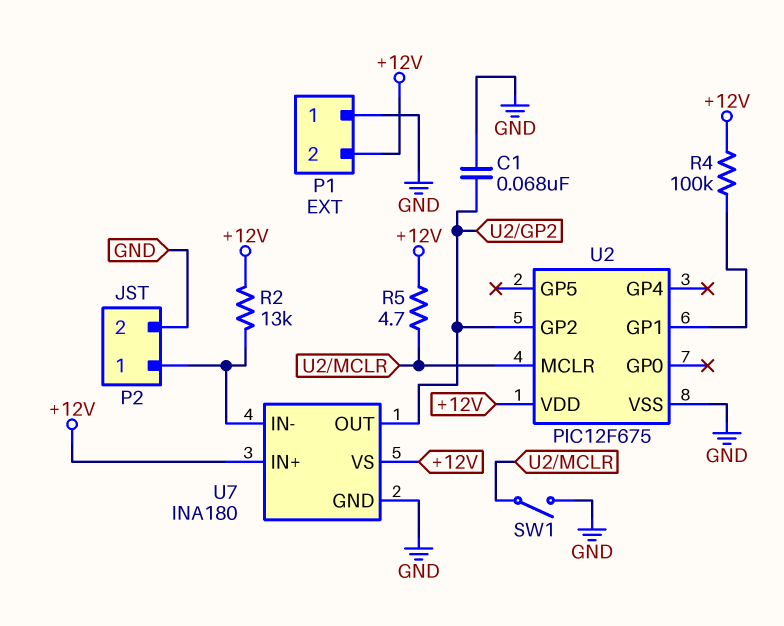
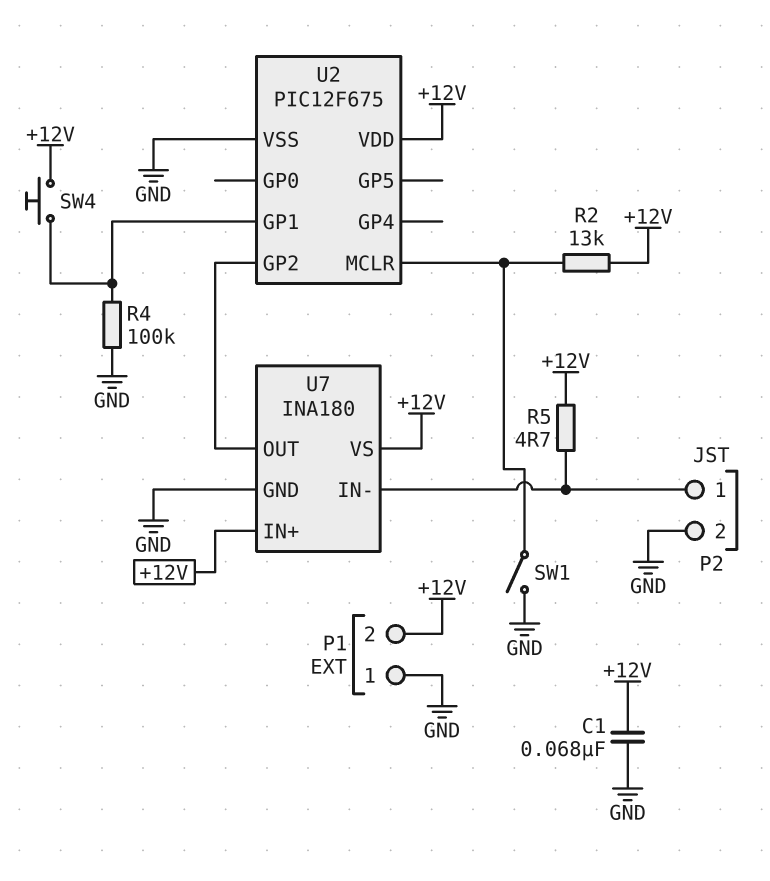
C1: 68nF (GND, U2/GP2) -> 68nF (+12V, GND)
R2: 13k (+12V, P2/1) -> 13k (+12V, U2/MCLR)
R4: 100k (+12V, U2/GP1) -> 100k (GND, U2/GP1)
R5: 4.7 (+12V, U2/MCLR) -> 4.7 (+12V, P2/1)
SW4: none -> button (+12V, U2/GP1)

